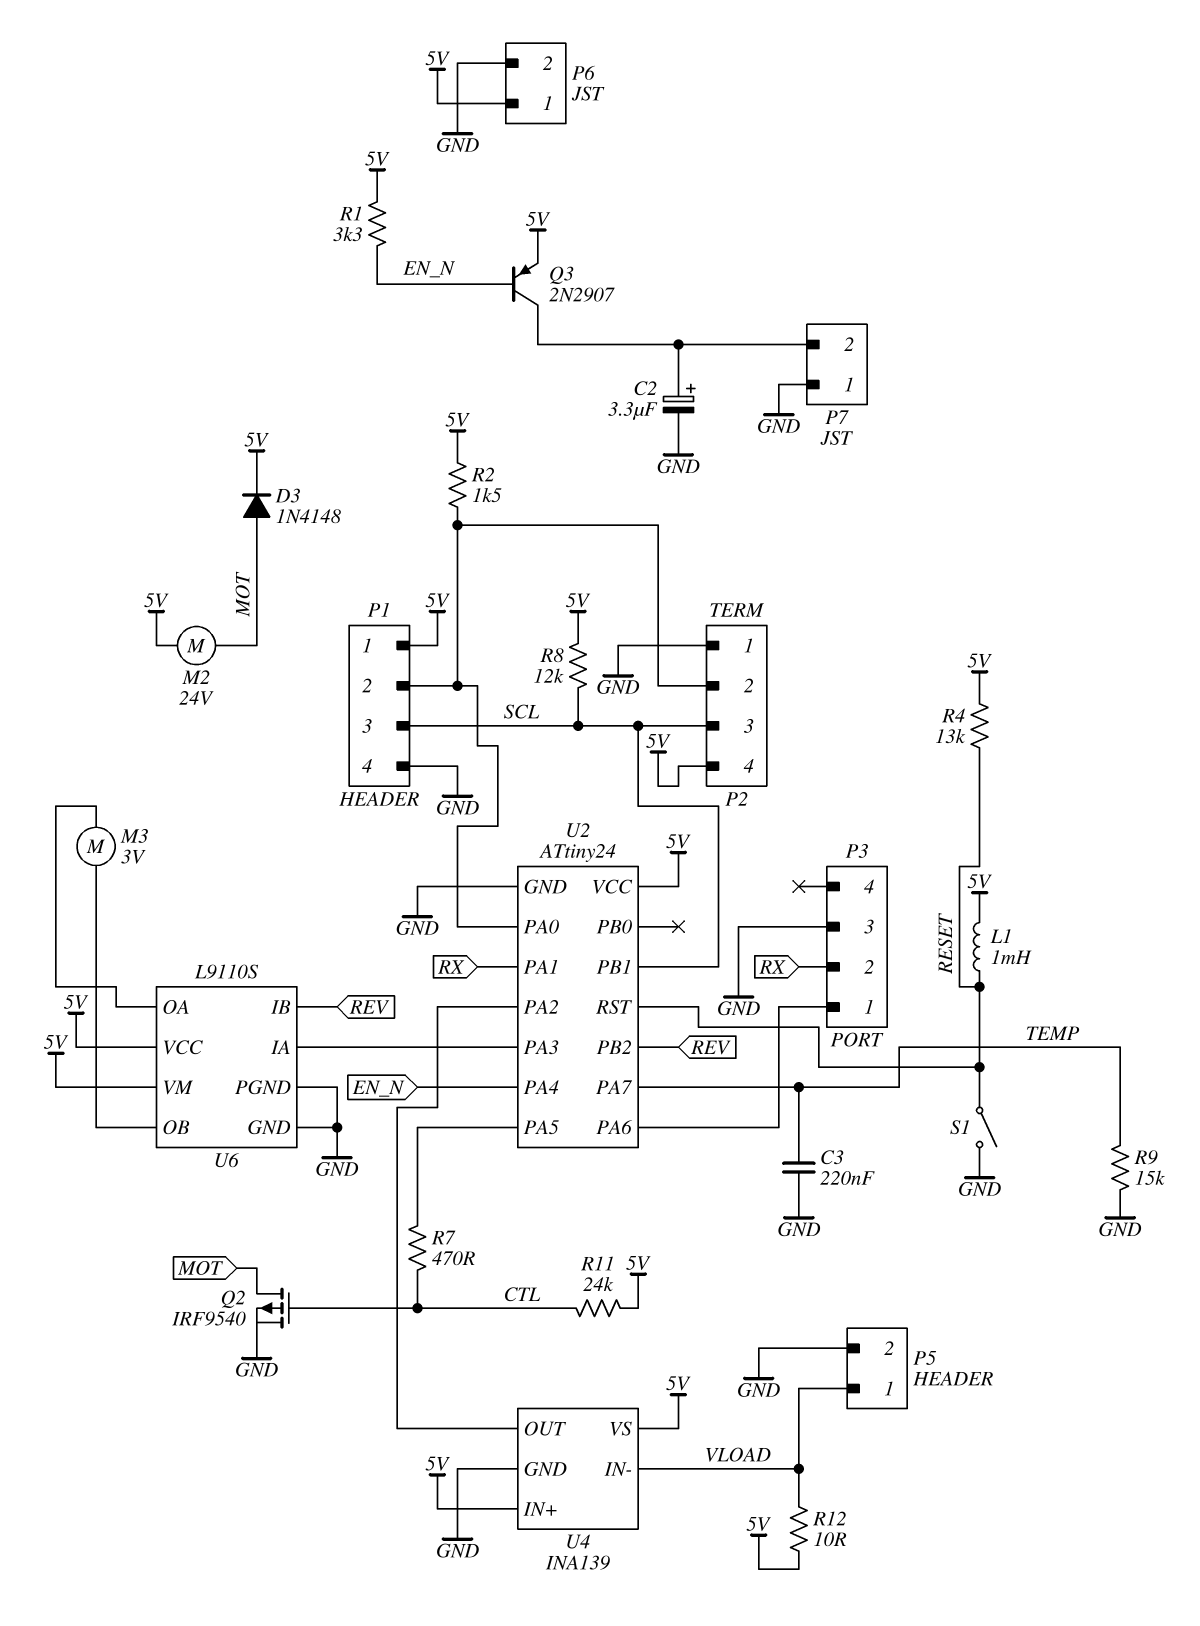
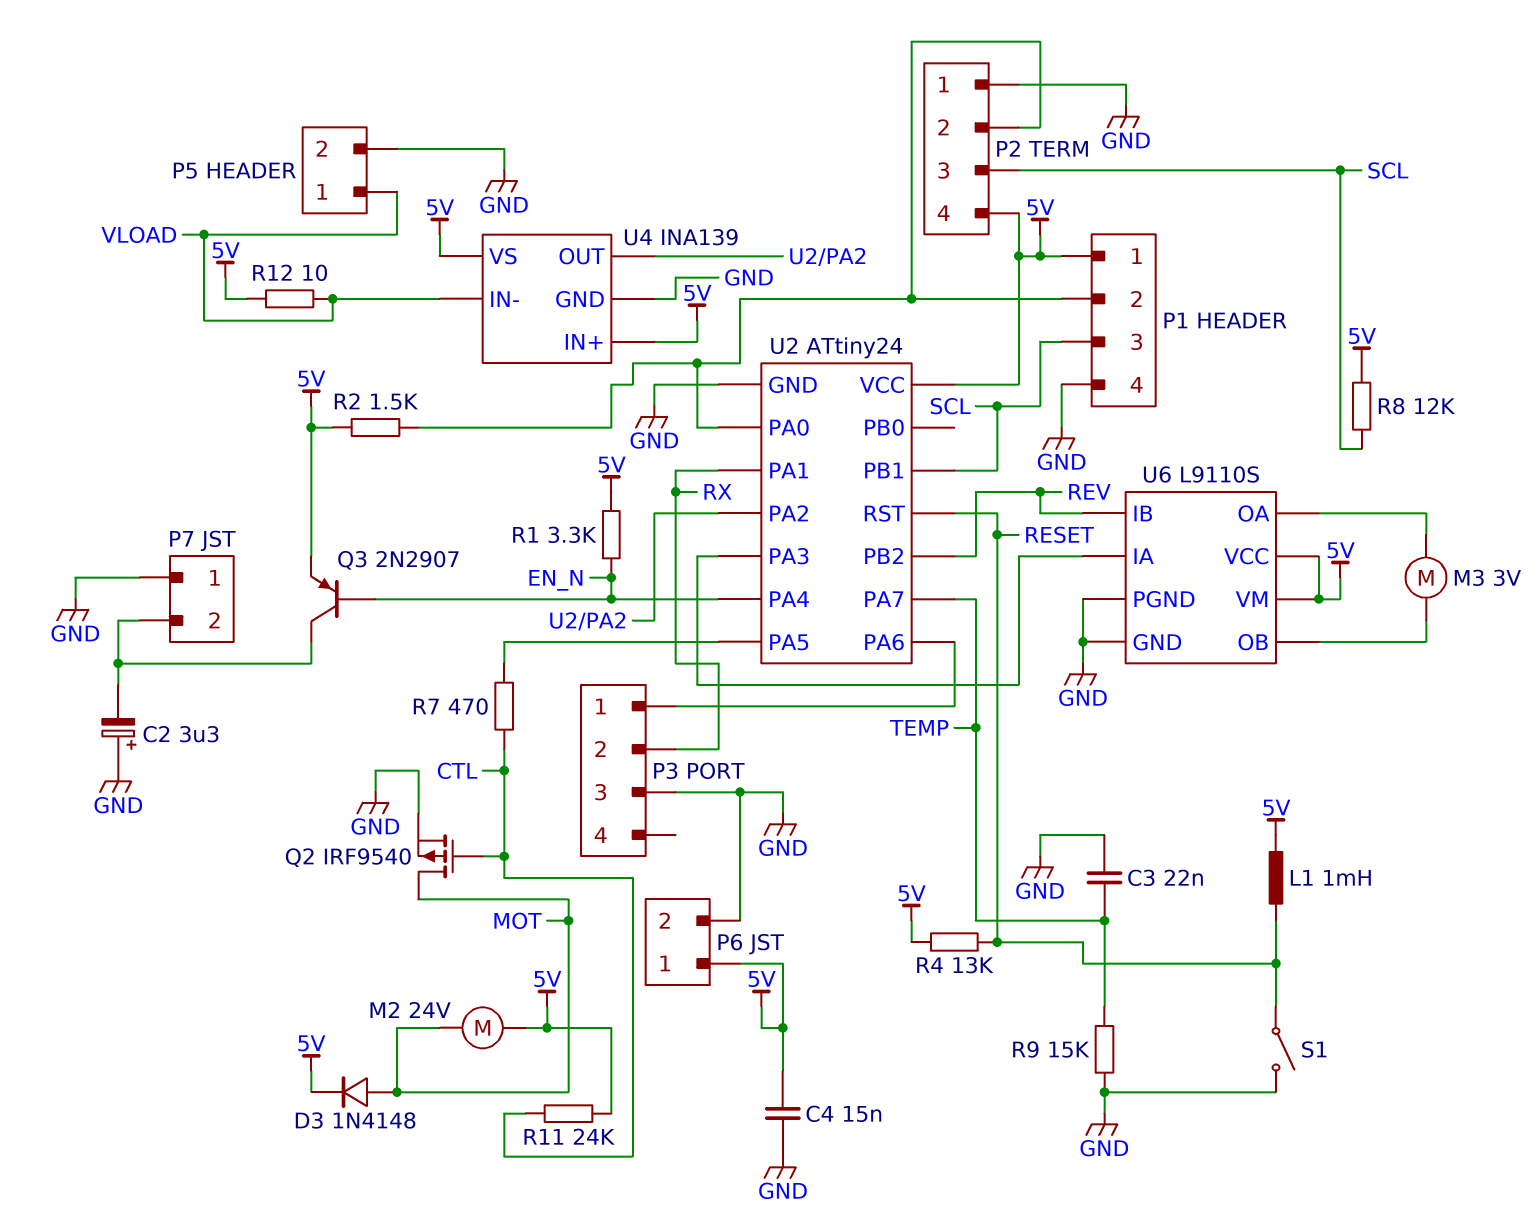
C2: 3.3uF (plus P7/2, minus GND) -> 3.3uF (plus GND, minus P7/2)
C3: 220nF (GND, TEMP) -> 22nF (GND, TEMP)
C4: none -> 15nF (5V, GND)

